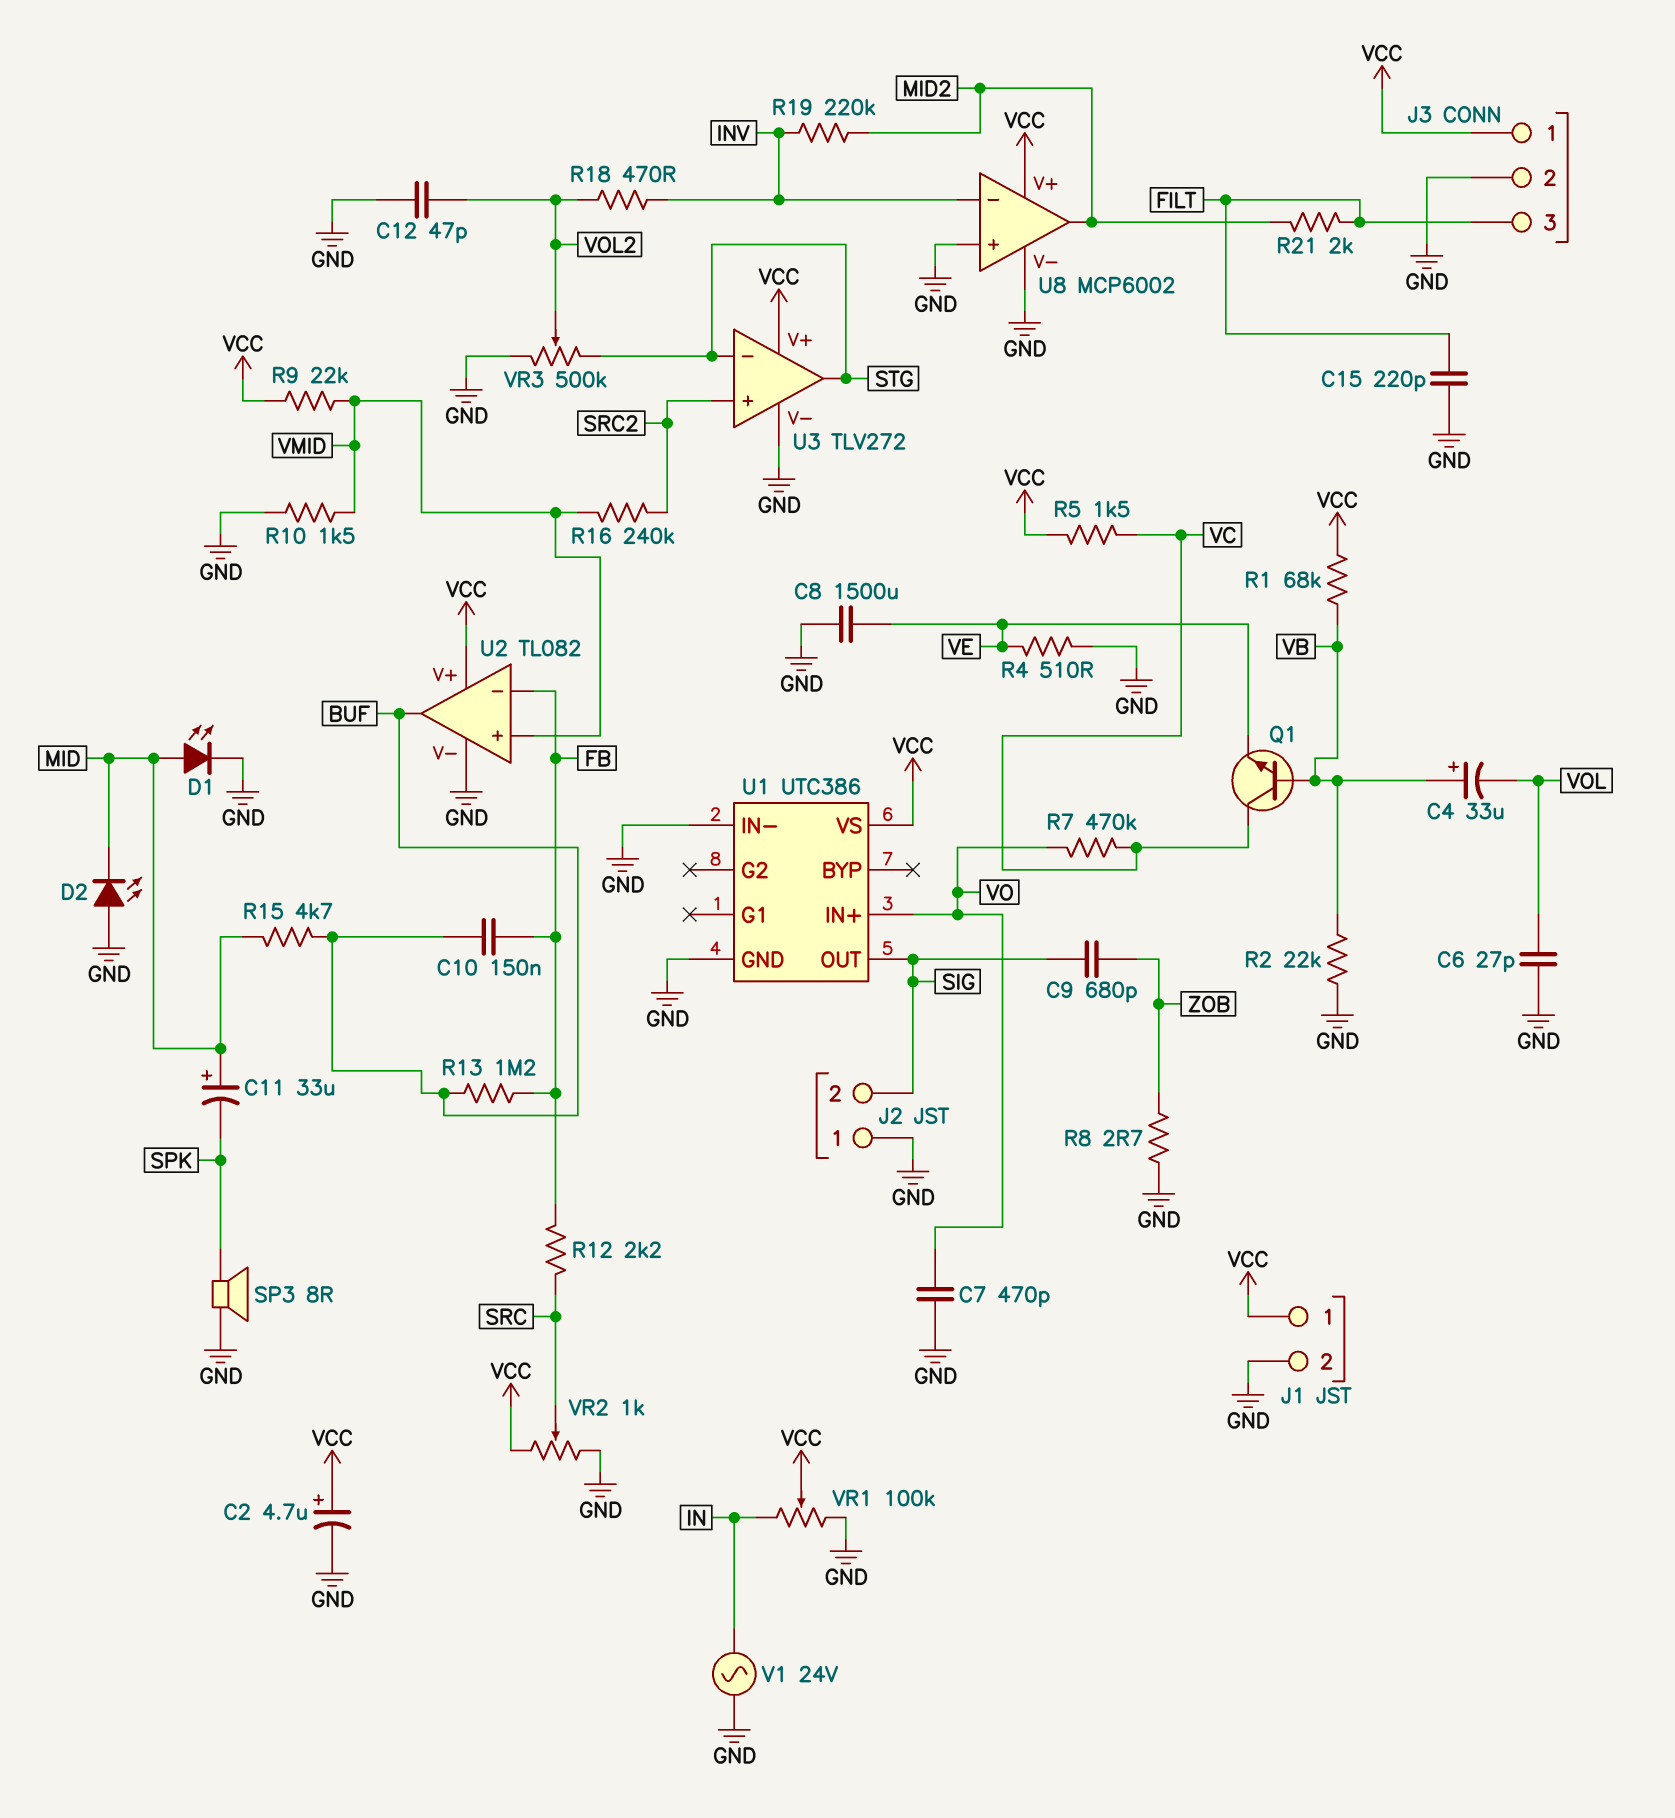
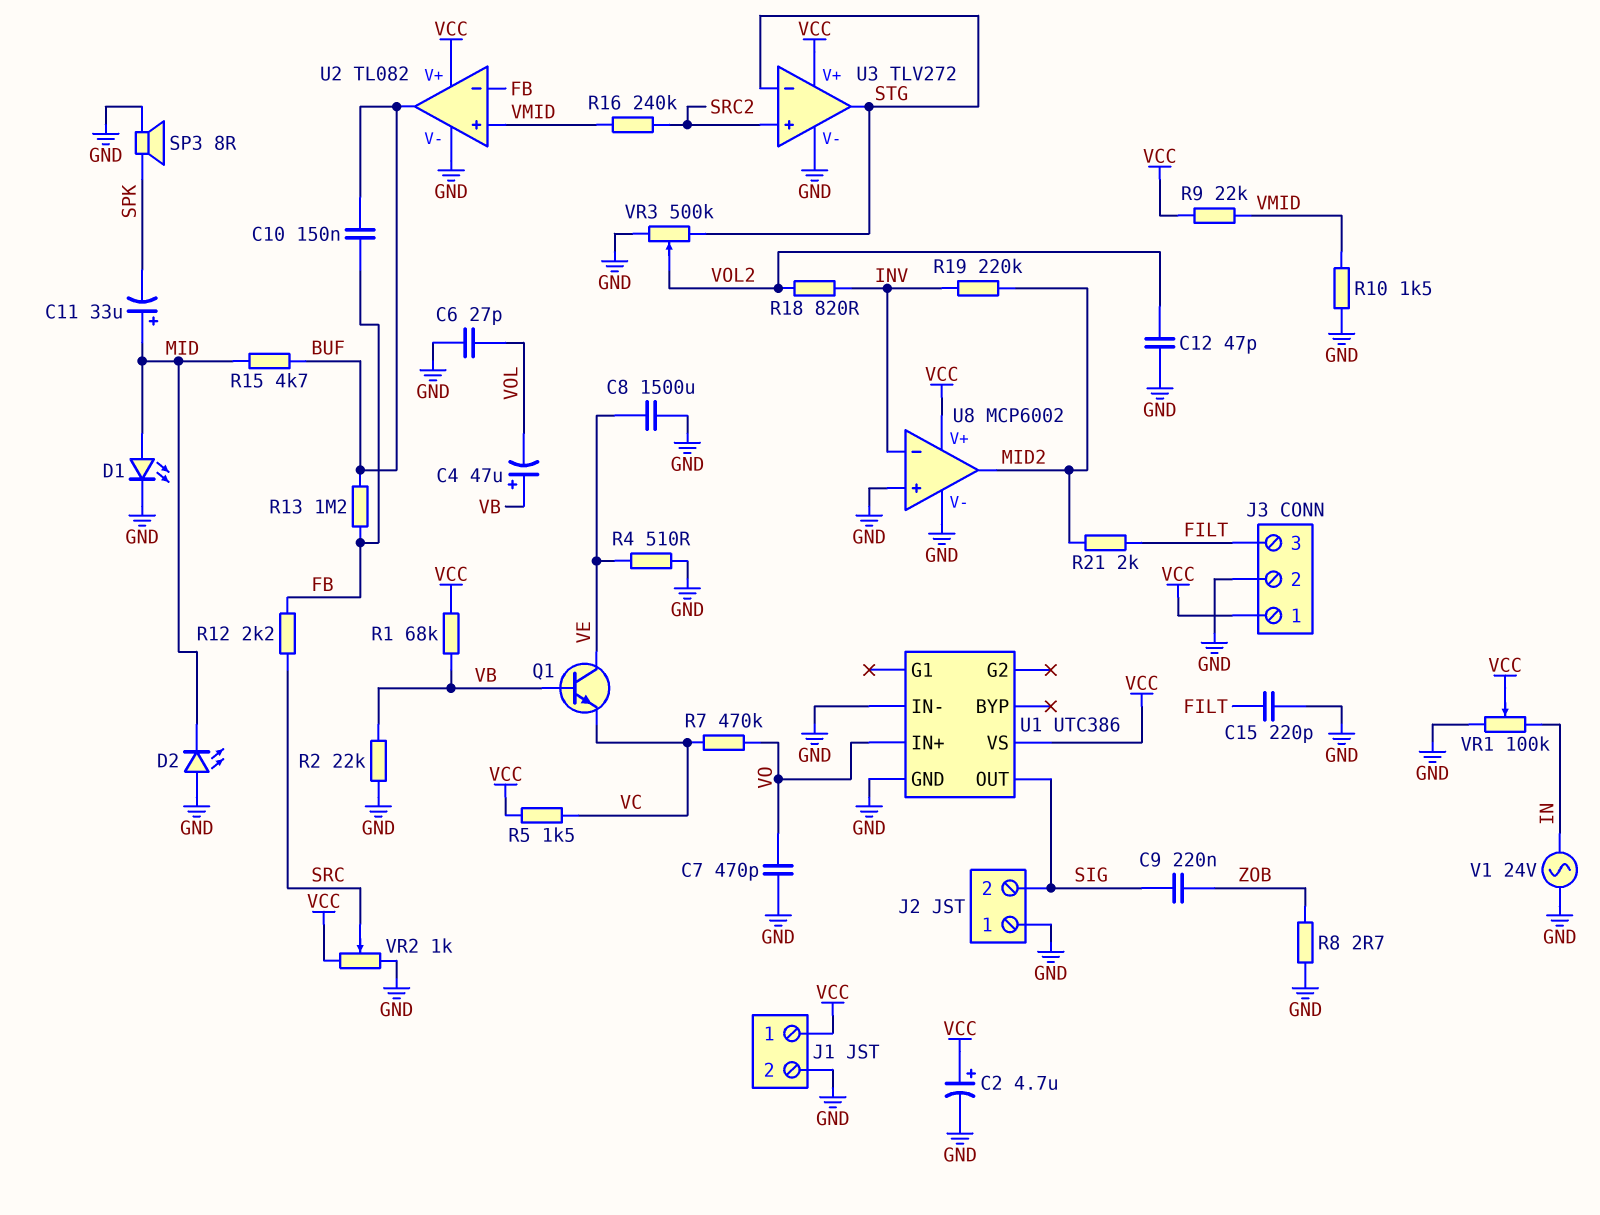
C4: 33uF (plus VB, minus VOL) -> 47uF (plus VB, minus VOL)
C9: 680pF (SIG, ZOB) -> 220nF (SIG, ZOB)
Q1: NPN (B VB, C VC, E VE) -> NPN (B VB, C VE, E VC)
R18: 470 (INV, VOL2) -> 820 (INV, VOL2)

